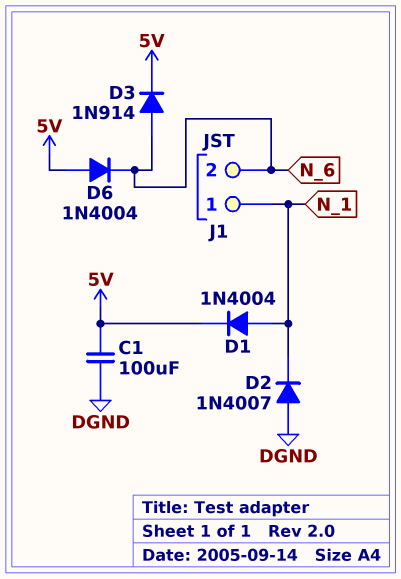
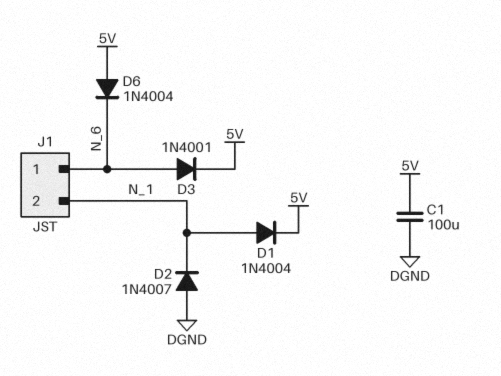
D3: diode 1N914 (A N_6, K 5V) -> diode 1N4001 (A N_6, K 5V)
J1 pin 1: N_1 -> N_6
J1 pin 2: N_6 -> N_1

